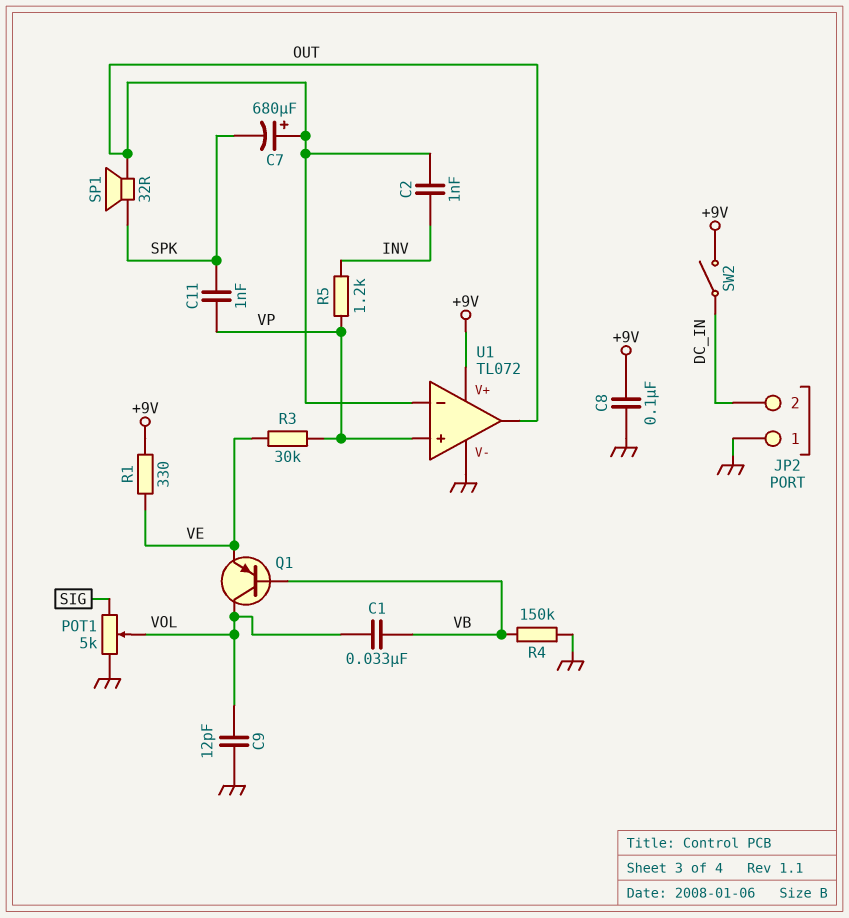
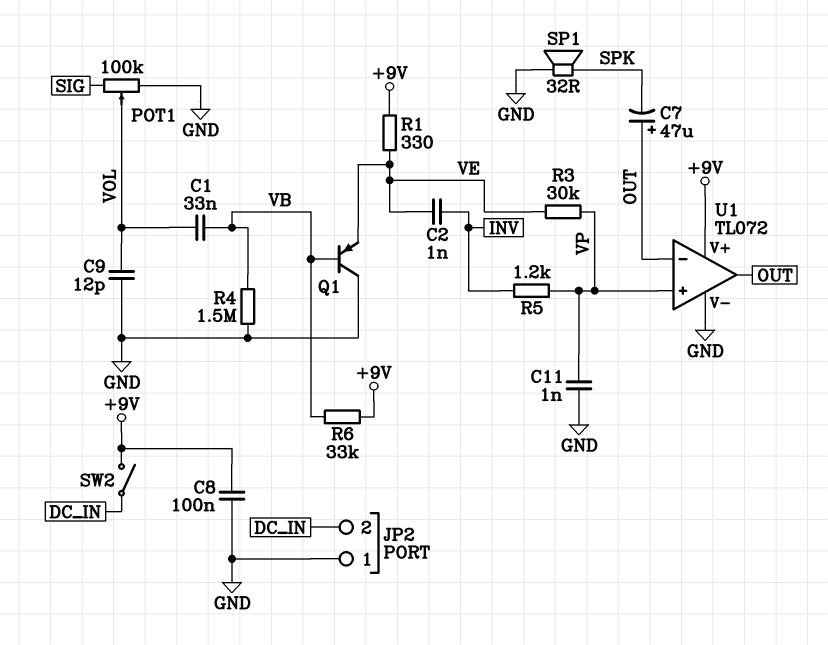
C2: 1nF (INV, OUT) -> 1nF (INV, VE)
C7: 680uF (plus OUT, minus SPK) -> 47uF (plus OUT, minus SPK)
C11: 1nF (SPK, VP) -> 1nF (GND, VP)
POT1: 5k (GND, SIG, wiper VOL) -> 100k (GND, SIG, wiper VOL)
Q1: PNP (B VB, C VOL, E VE) -> PNP (B VB, C GND, E VE)
R4: 150k (GND, VB) -> 1.5M (GND, VB)
R6: none -> 33k (+9V, VB)
SP1: speaker 32R (OUT, SPK) -> speaker 32R (GND, SPK)

